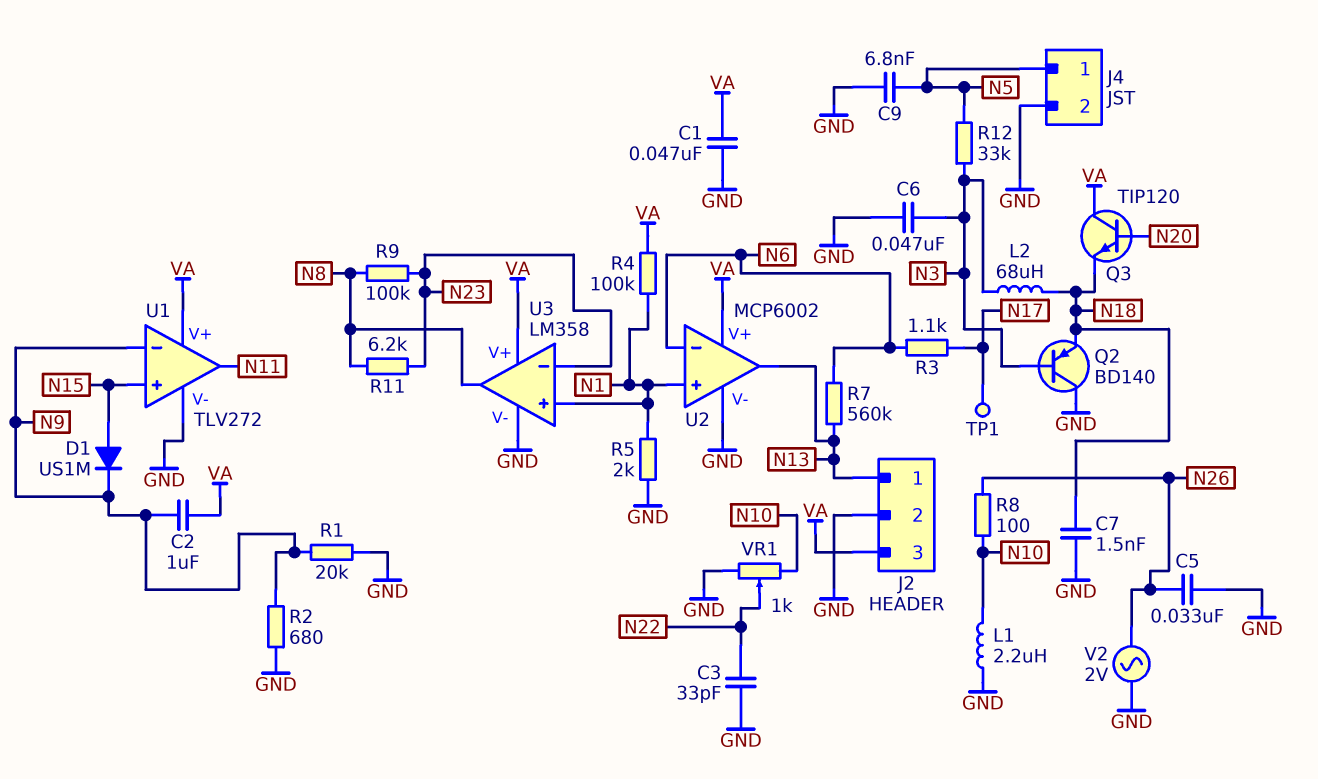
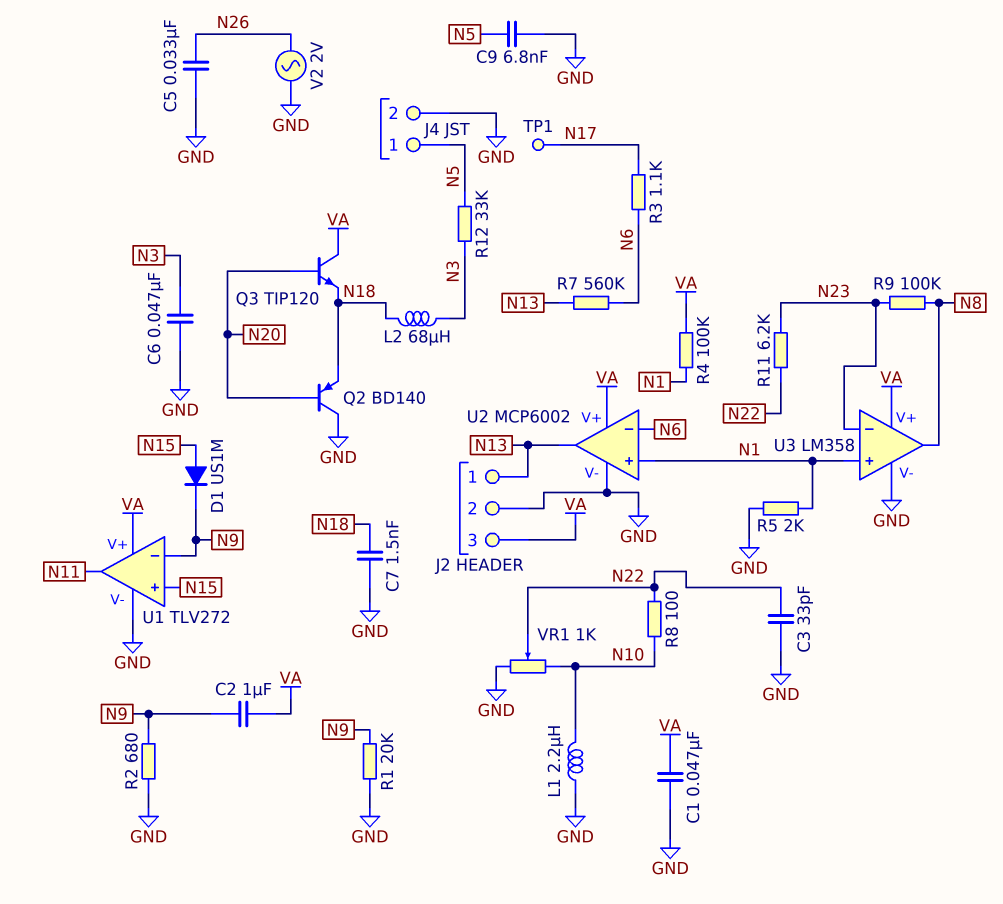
Q2: PNP BD140 (B N3, C GND, E N18) -> PNP BD140 (B N20, C GND, E N18)
R8: 100 (N10, N26) -> 100 (N10, N22)
R11: 6.2k (N8, N23) -> 6.2k (N22, N23)

